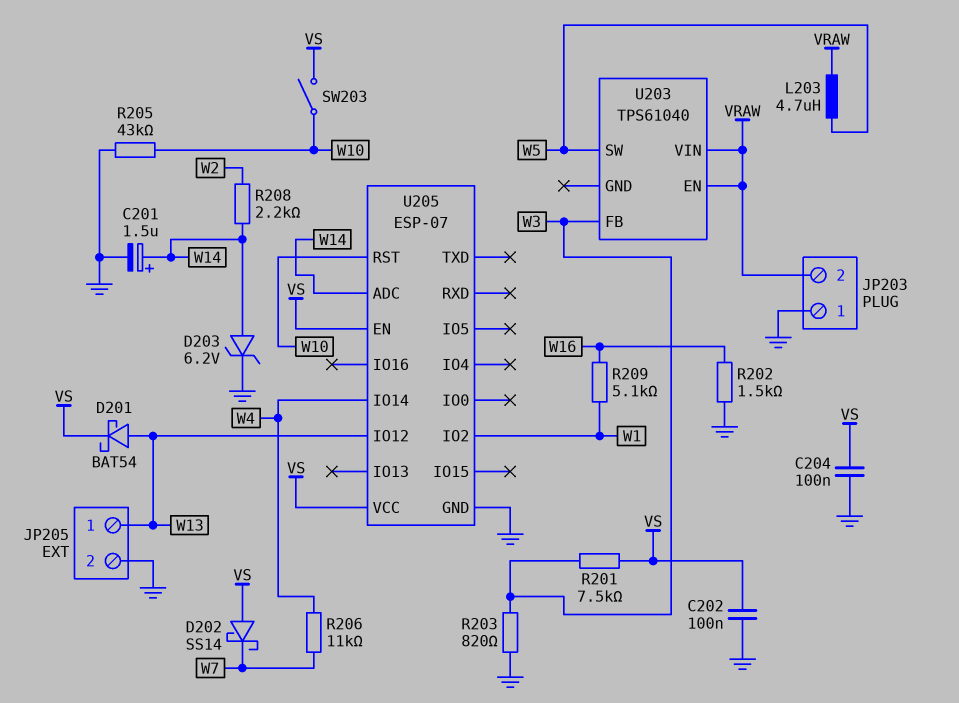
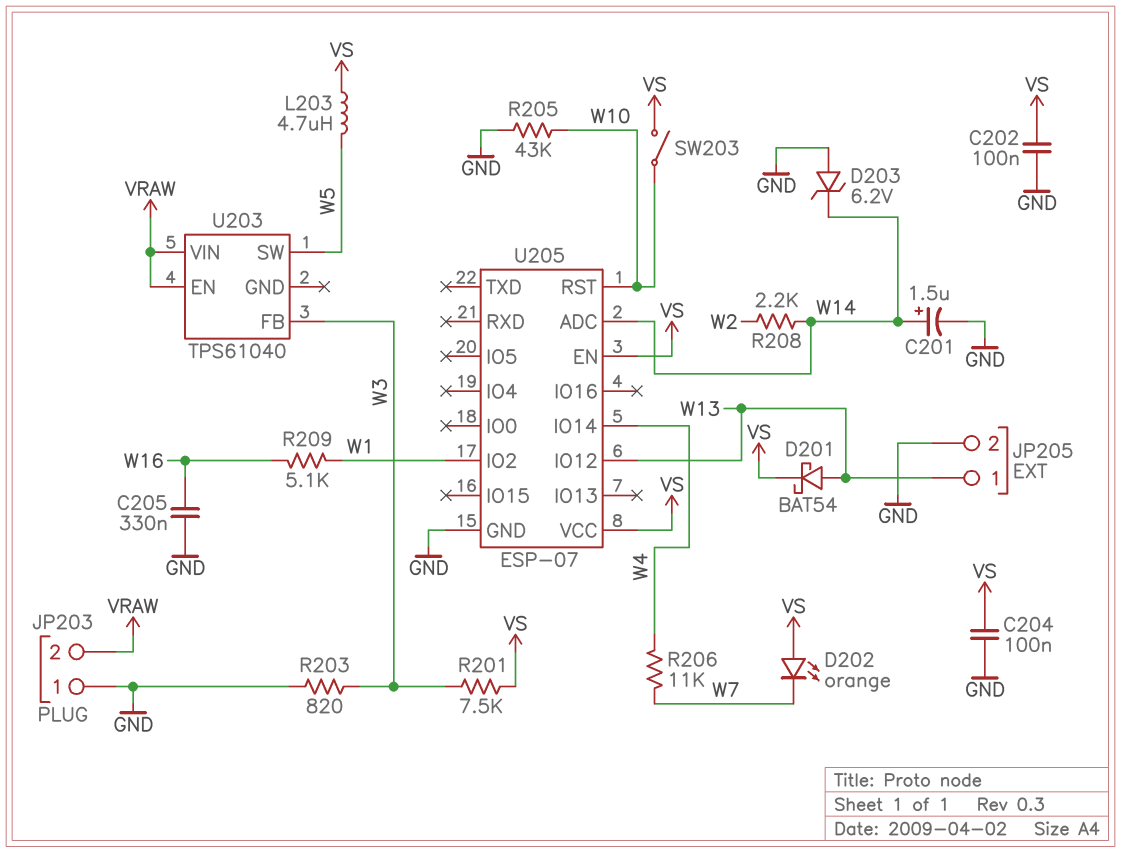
C205: none -> 330nF (GND, W16)
D202: schottky SS14 (A VS, K W7) -> LED orange (A VS, K W7)
D203: zener 6.2V (A W14, K GND) -> zener 6.2V (A GND, K W14)
L203: 4.7uH (VRAW, W5) -> 4.7uH (VS, W5)
R202: 1.5k (GND, W16) -> none

